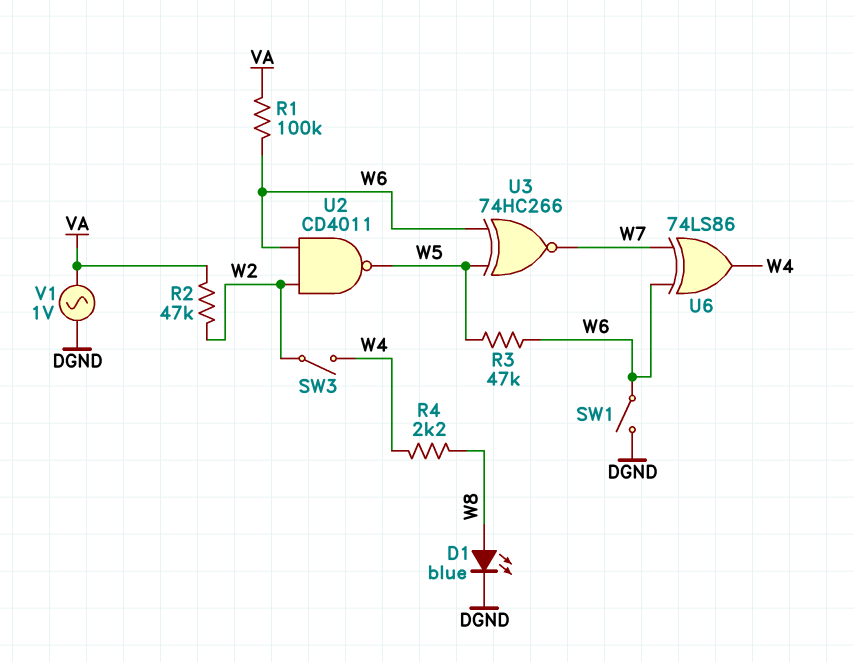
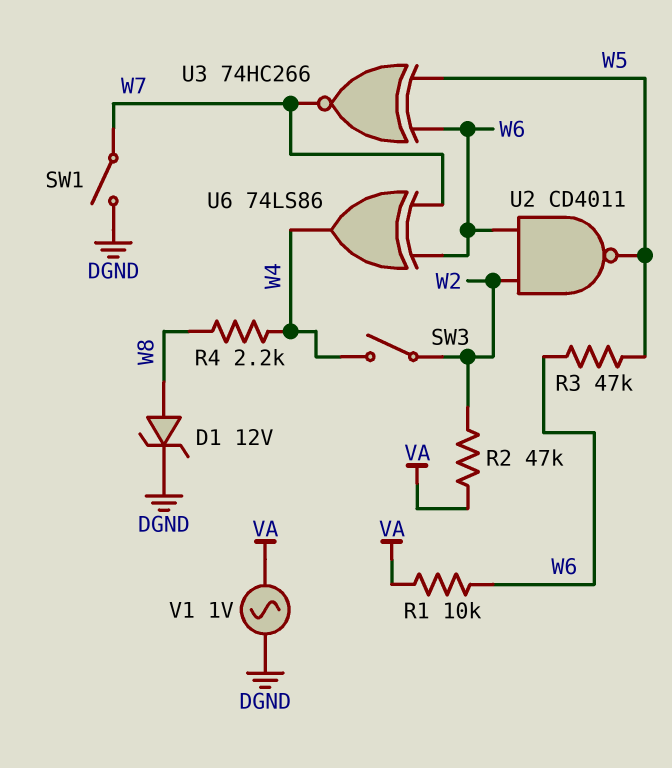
D1: LED blue (A W8, K DGND) -> zener 12V (A W8, K DGND)
R1: 100k (VA, W6) -> 10k (VA, W6)
SW1: switch (DGND, W6) -> switch (DGND, W7)

